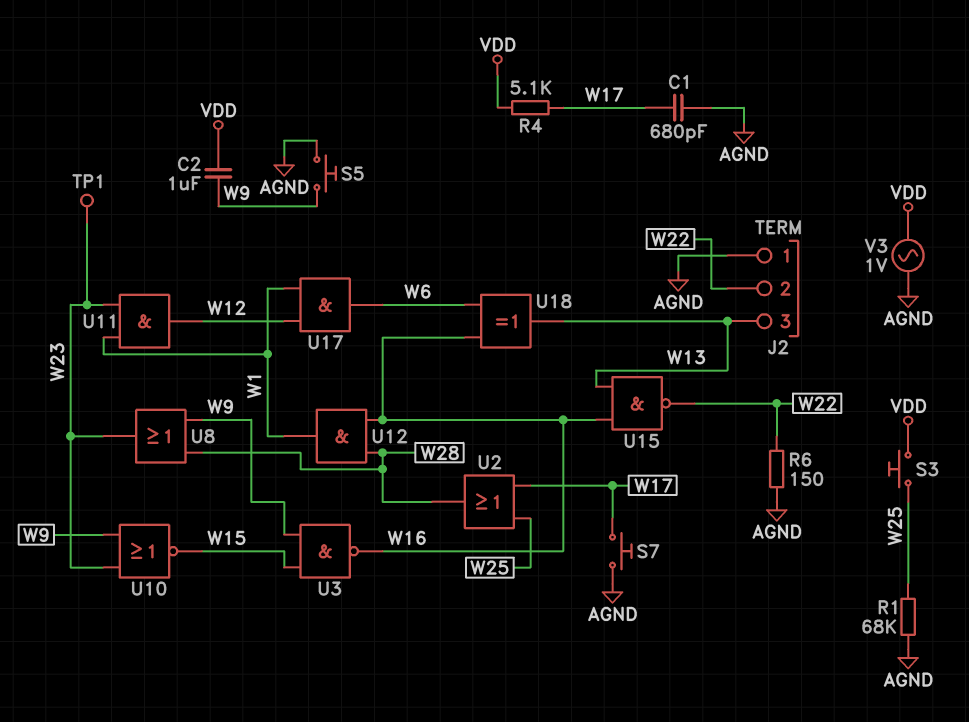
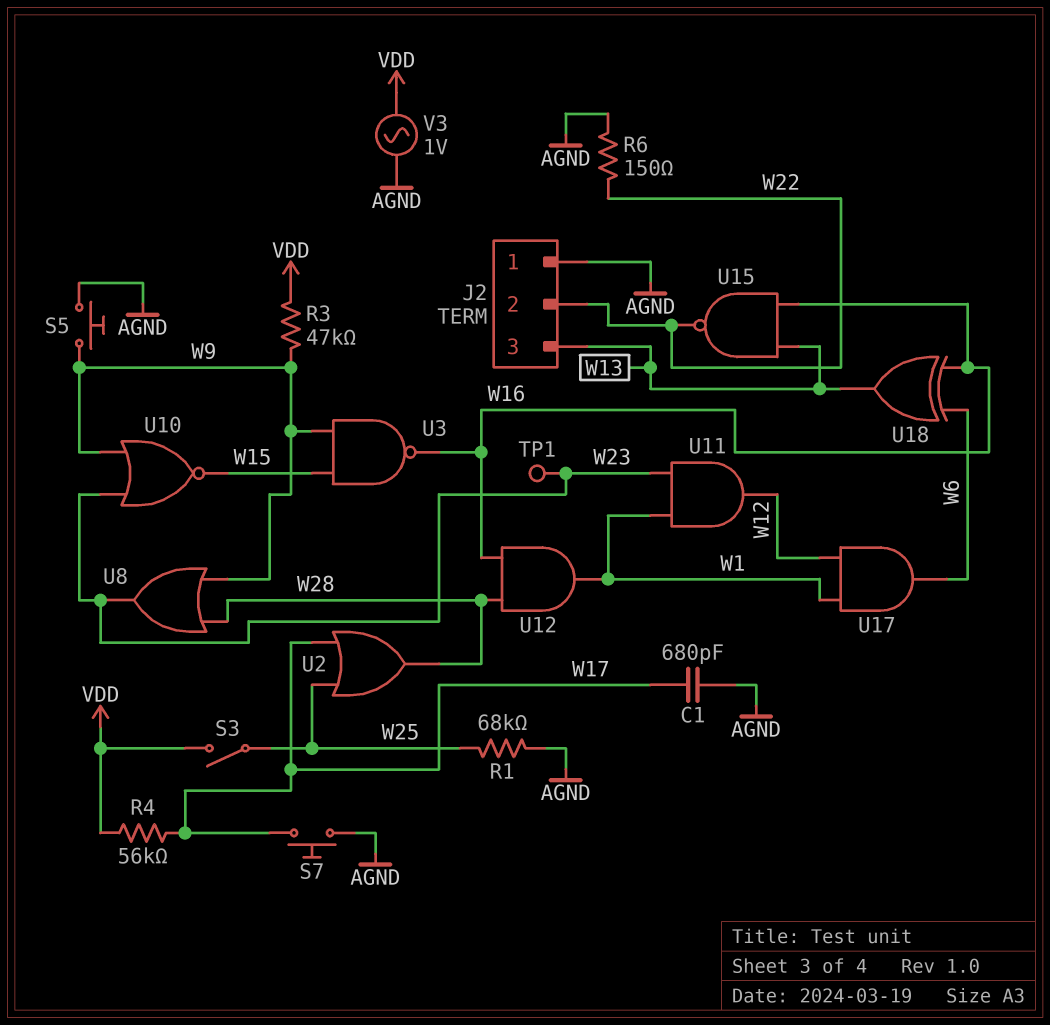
C2: 1uF (VDD, W9) -> none
R3: none -> 47k (VDD, W9)
R4: 5.1k (VDD, W17) -> 56k (VDD, W17)
S3: button (VDD, W25) -> switch (VDD, W25)

